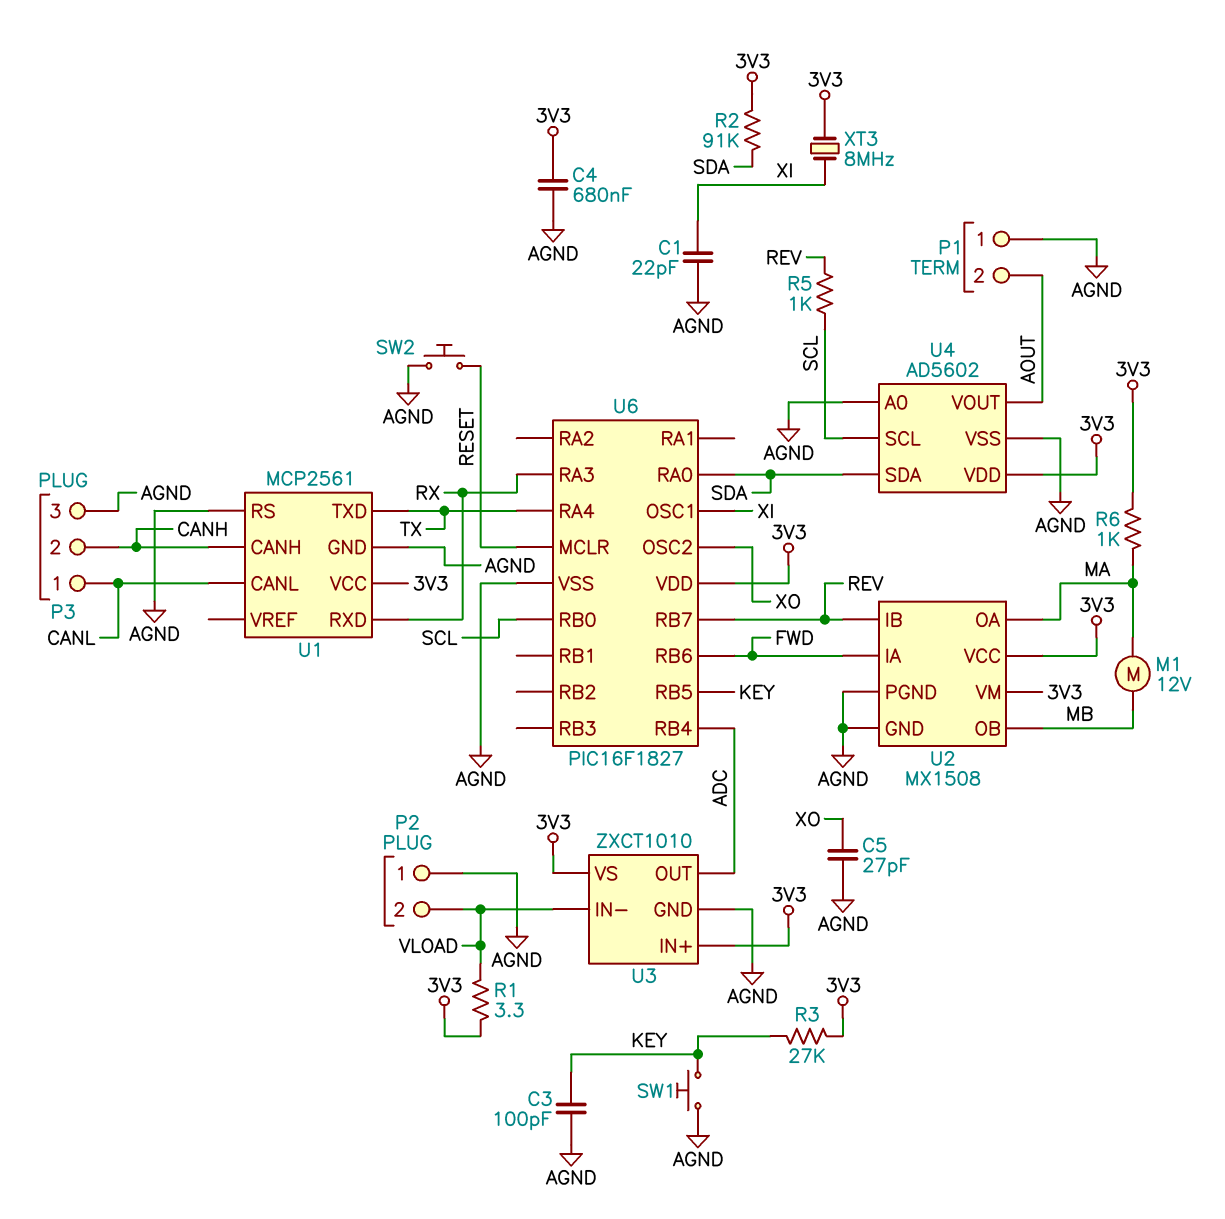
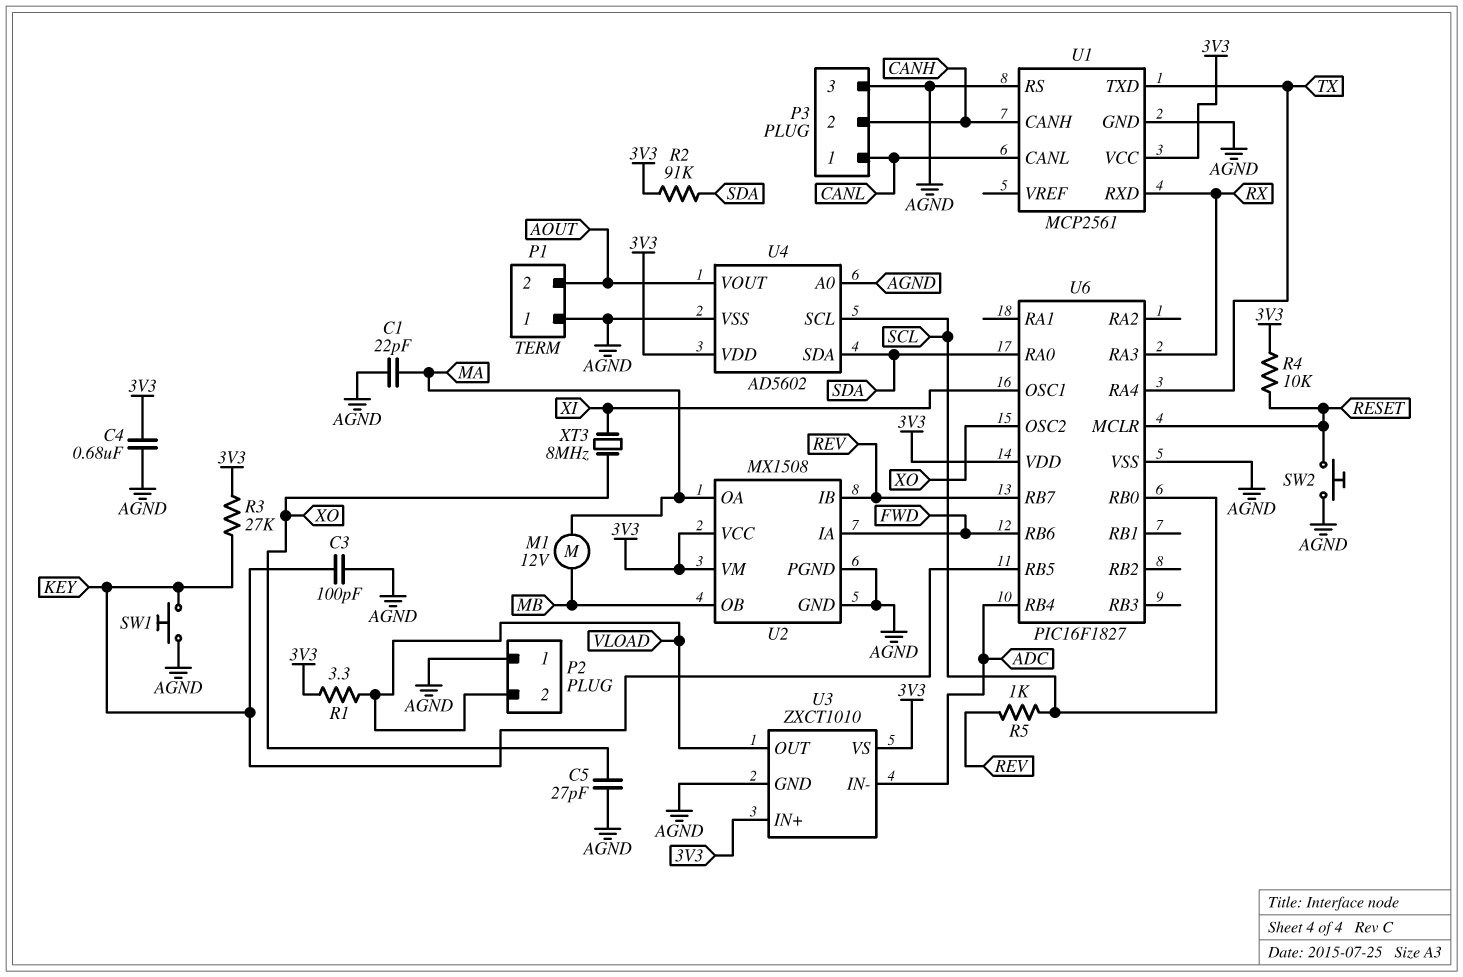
C1: 22pF (AGND, XI) -> 22pF (AGND, MA)
R4: none -> 10k (3V3, RESET)
R6: 1k (3V3, MA) -> none
U3 pin IN-: VLOAD -> ADC
U3 pin OUT: ADC -> VLOAD
XT3: 8MHz (3V3, XI) -> 8MHz (XI, XO)

